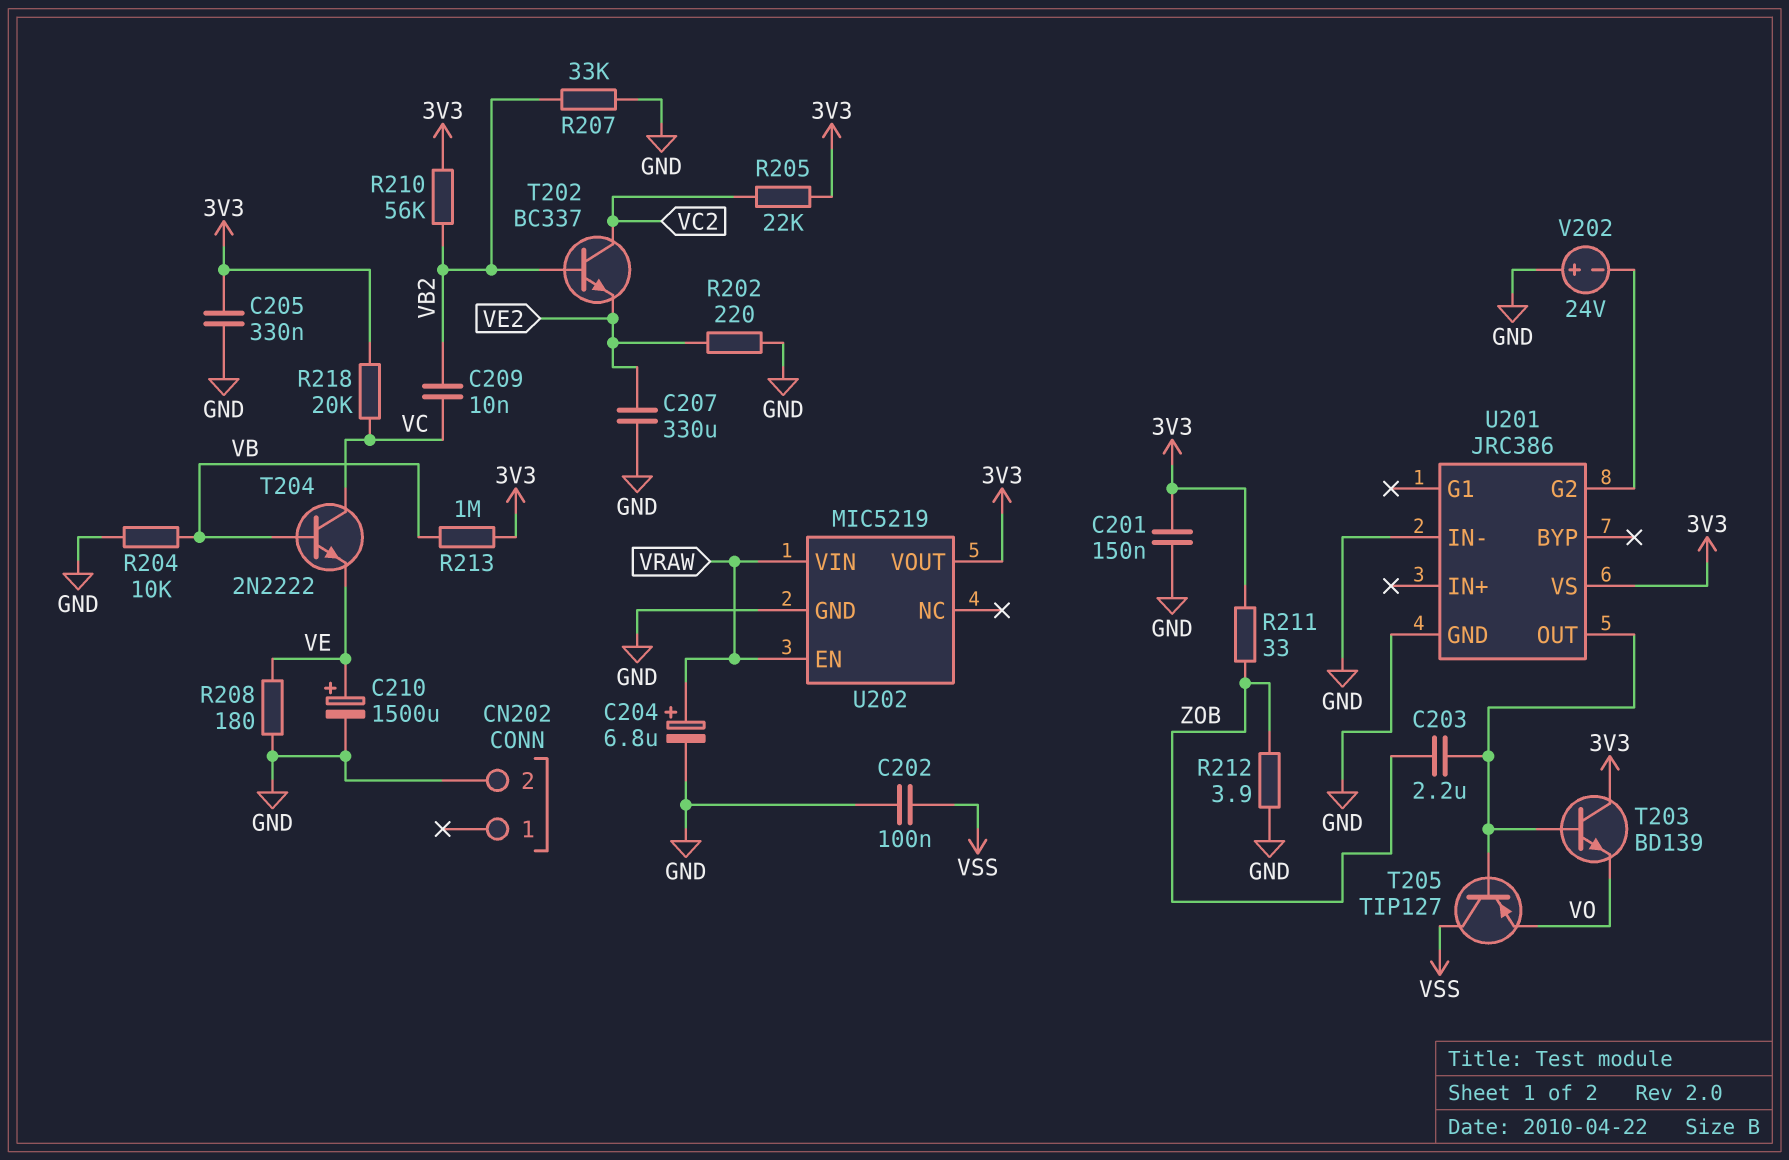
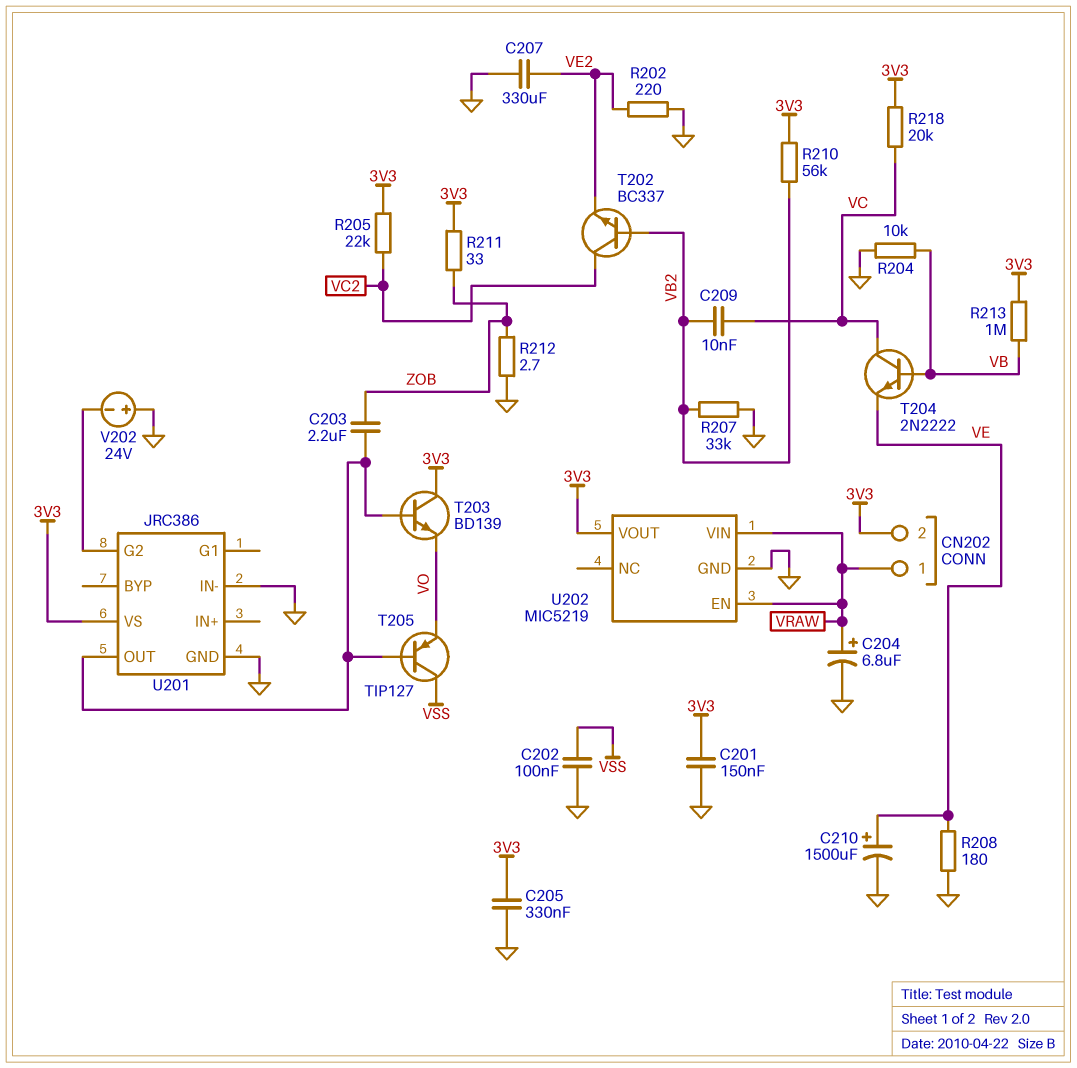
CN202 pin 1: none -> VRAW
CN202 pin 2: GND -> 3V3
R212: 3.9 (GND, ZOB) -> 2.7 (GND, ZOB)

